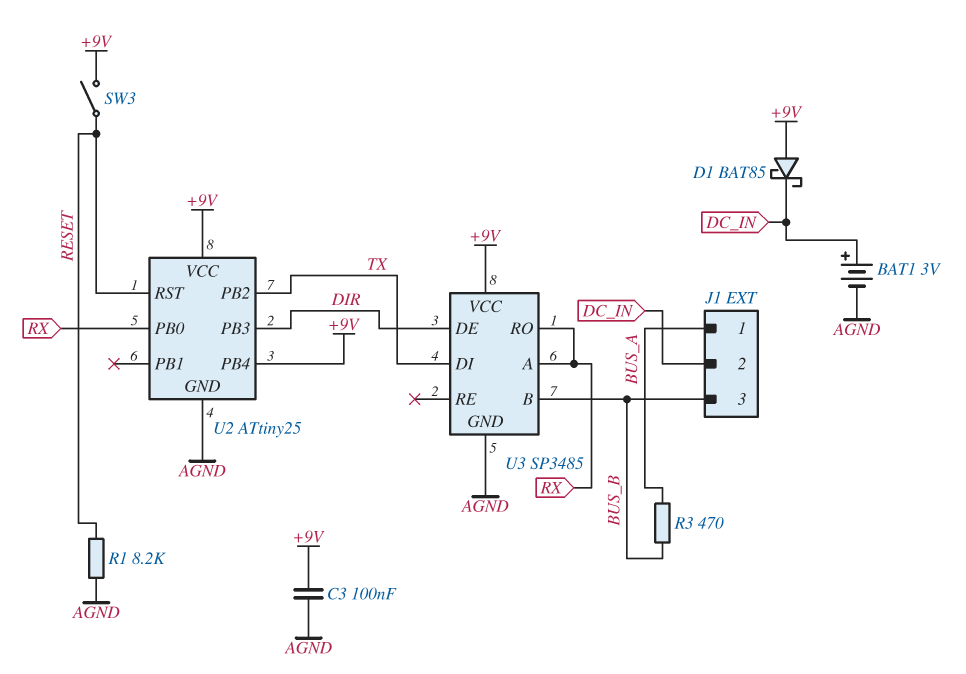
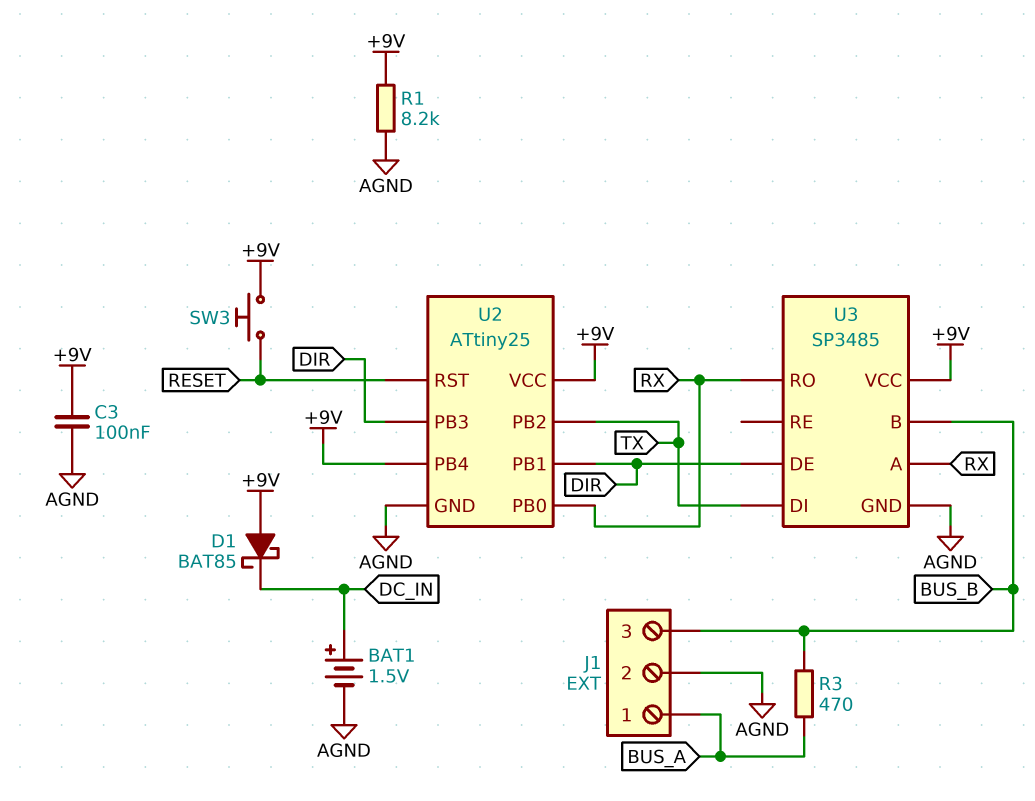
BAT1: 3V (plus DC_IN, minus AGND) -> 1.5V (plus DC_IN, minus AGND)
J1 pin 2: DC_IN -> AGND
R1: 8.2k (AGND, RESET) -> 8.2k (+9V, AGND)
SW3: switch (+9V, RESET) -> button (+9V, RESET)
U2 pin PB1: none -> DIR

